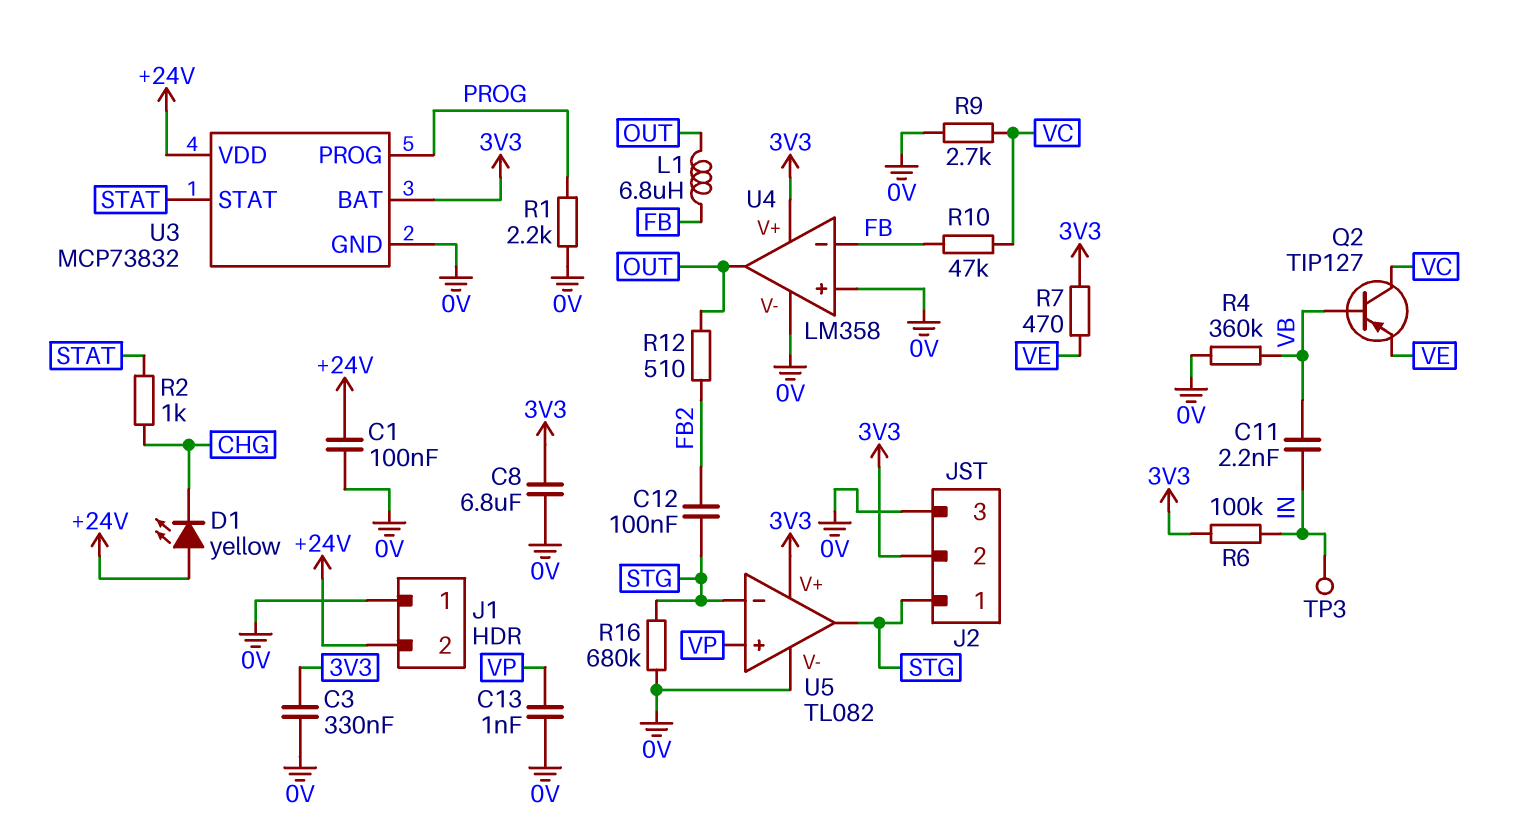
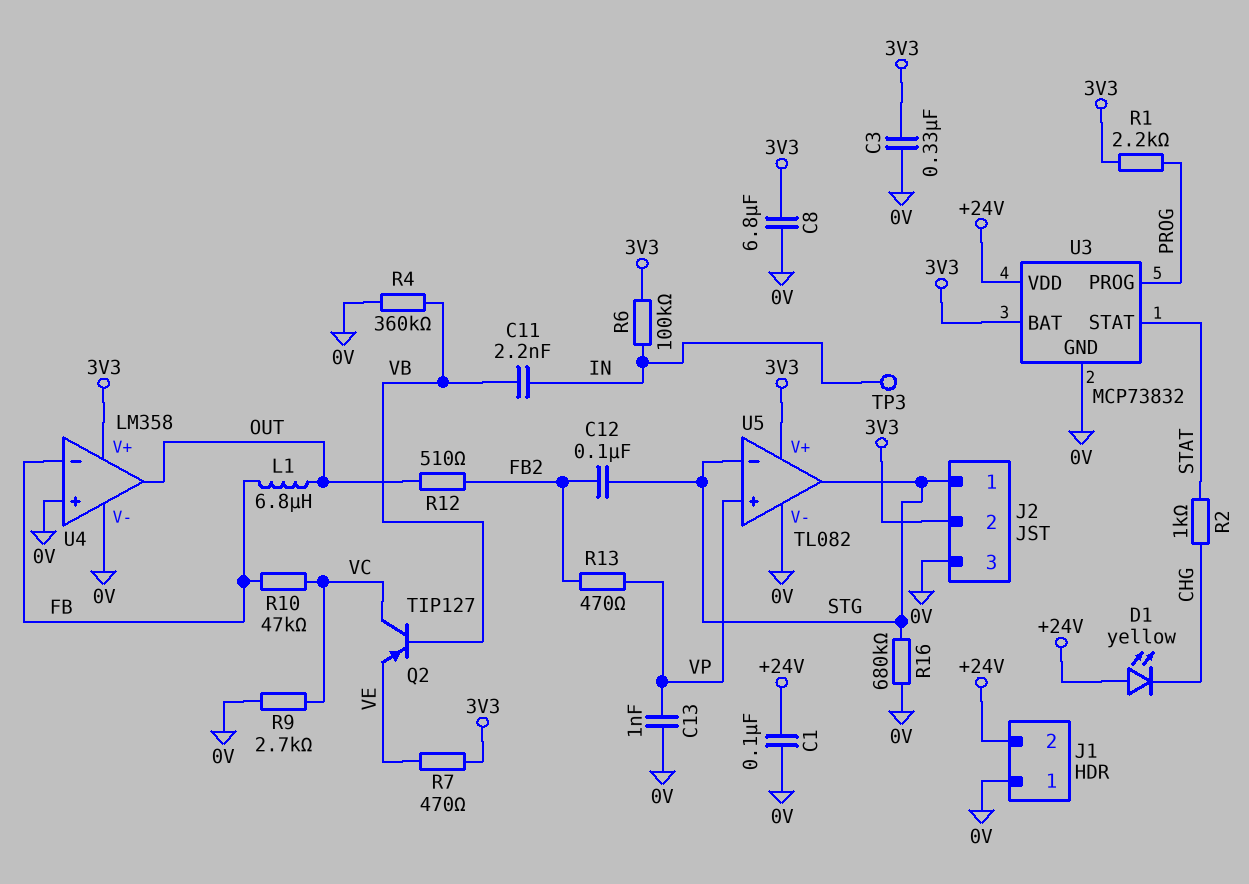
R1: 2.2k (0V, PROG) -> 2.2k (3V3, PROG)
R13: none -> 470 (FB2, VP)

